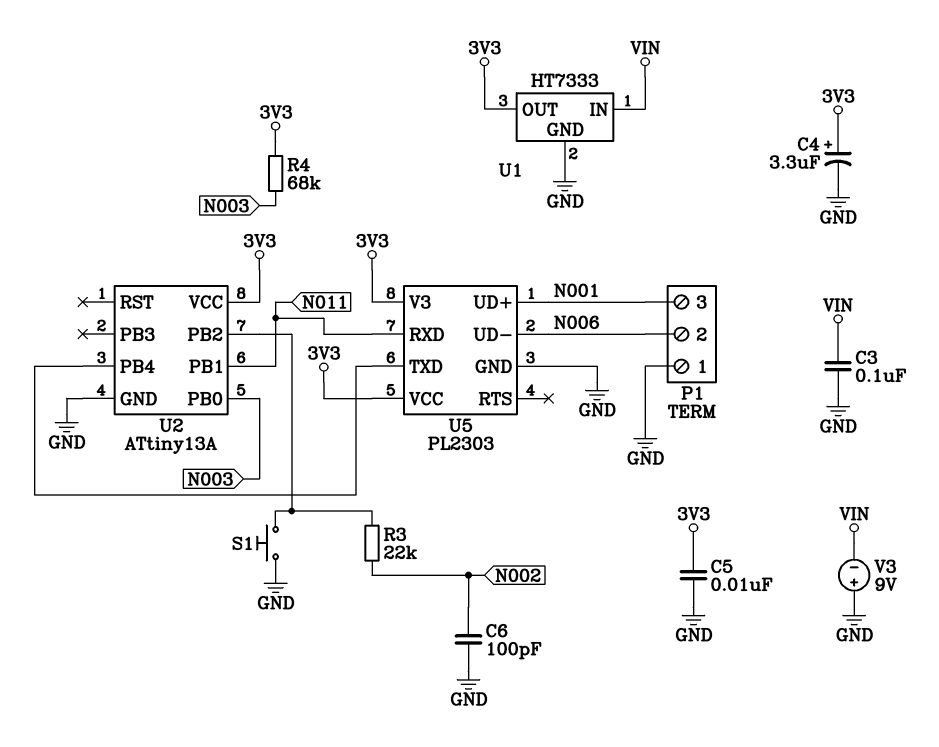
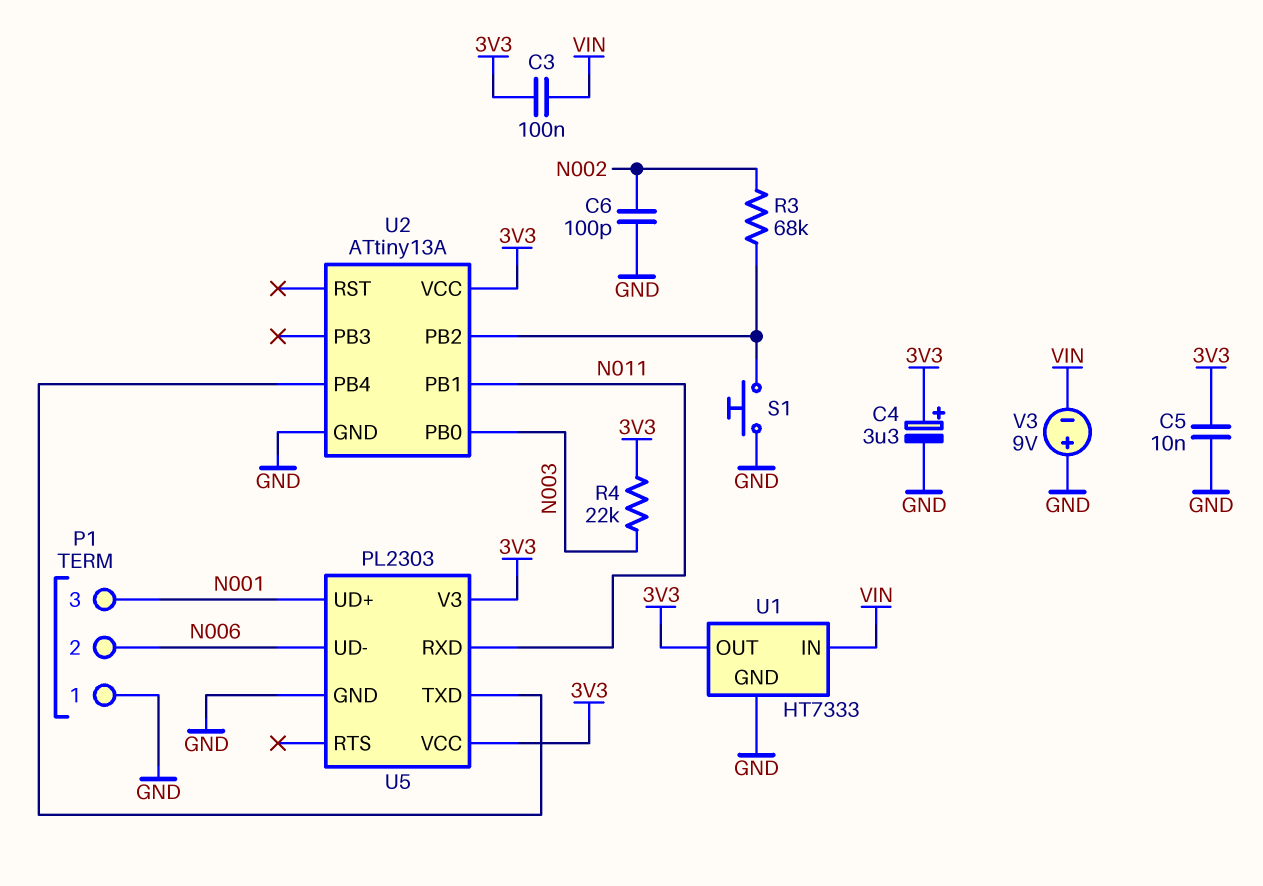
C3: 100nF (GND, VIN) -> 100nF (3V3, VIN)
R3: 22k (N002, U2/PB2) -> 68k (N002, U2/PB2)
R4: 68k (3V3, N003) -> 22k (3V3, N003)

